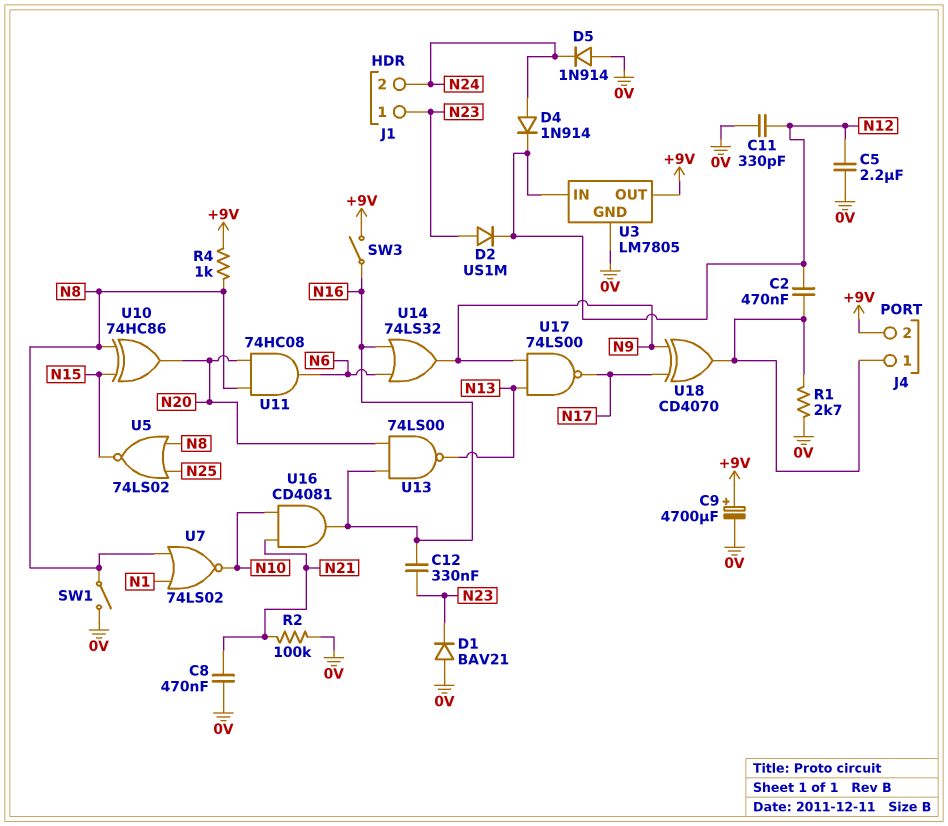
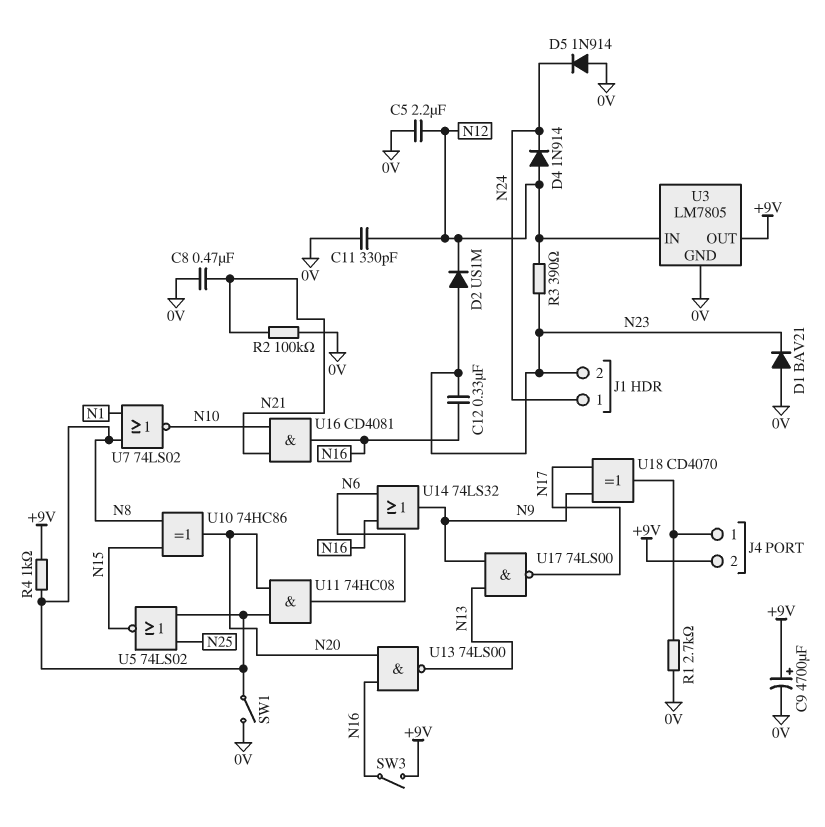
C2: 470nF (J4/1, N12) -> none
D4: diode 1N914 (A N24, K N12) -> diode 1N914 (A N12, K N24)
J1 pin 1: N23 -> N24
J1 pin 2: N24 -> N23
R3: none -> 390 (N12, N23)

